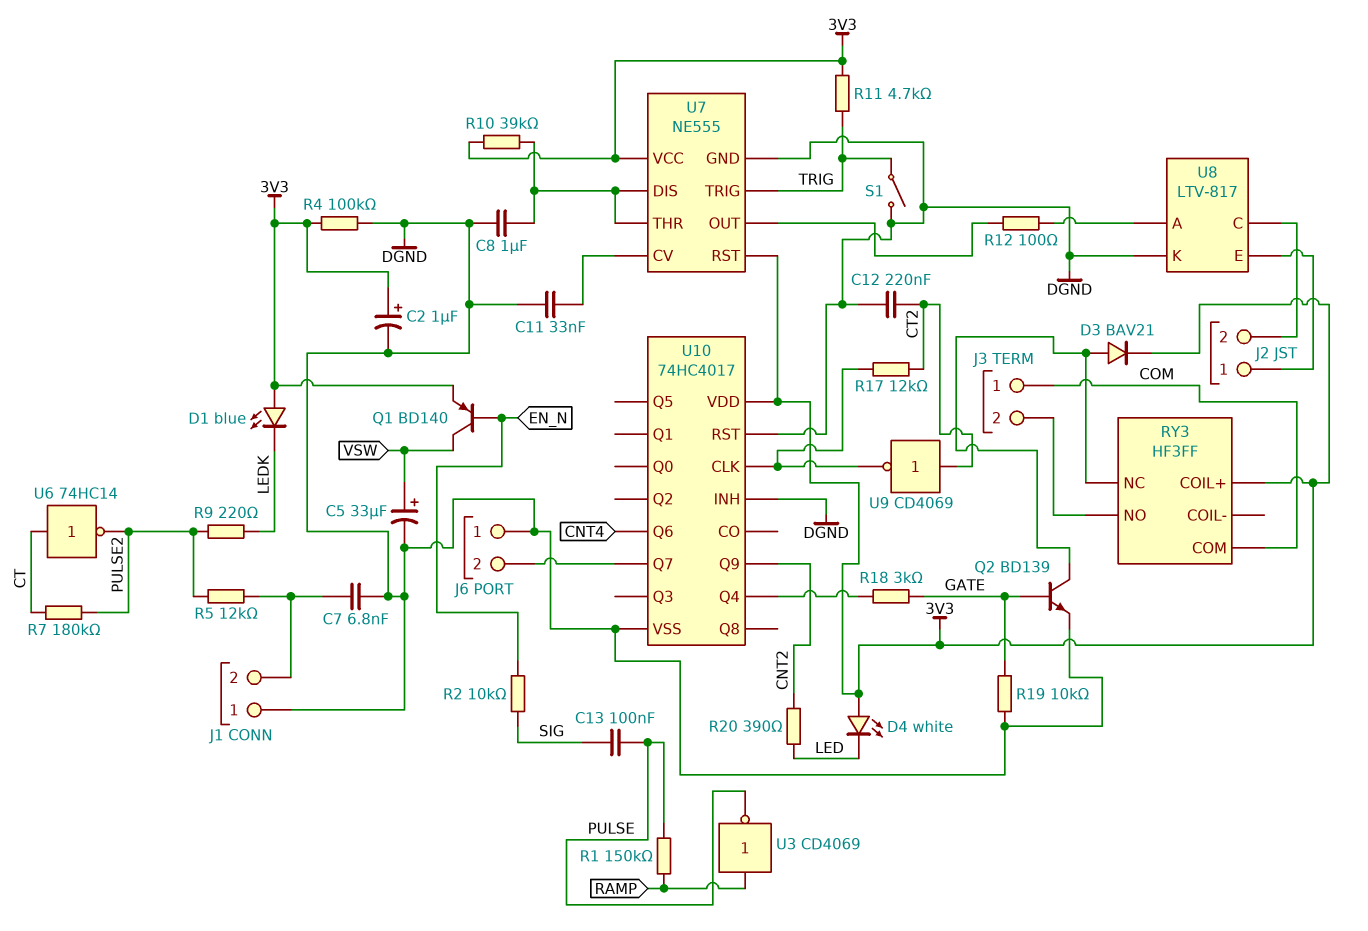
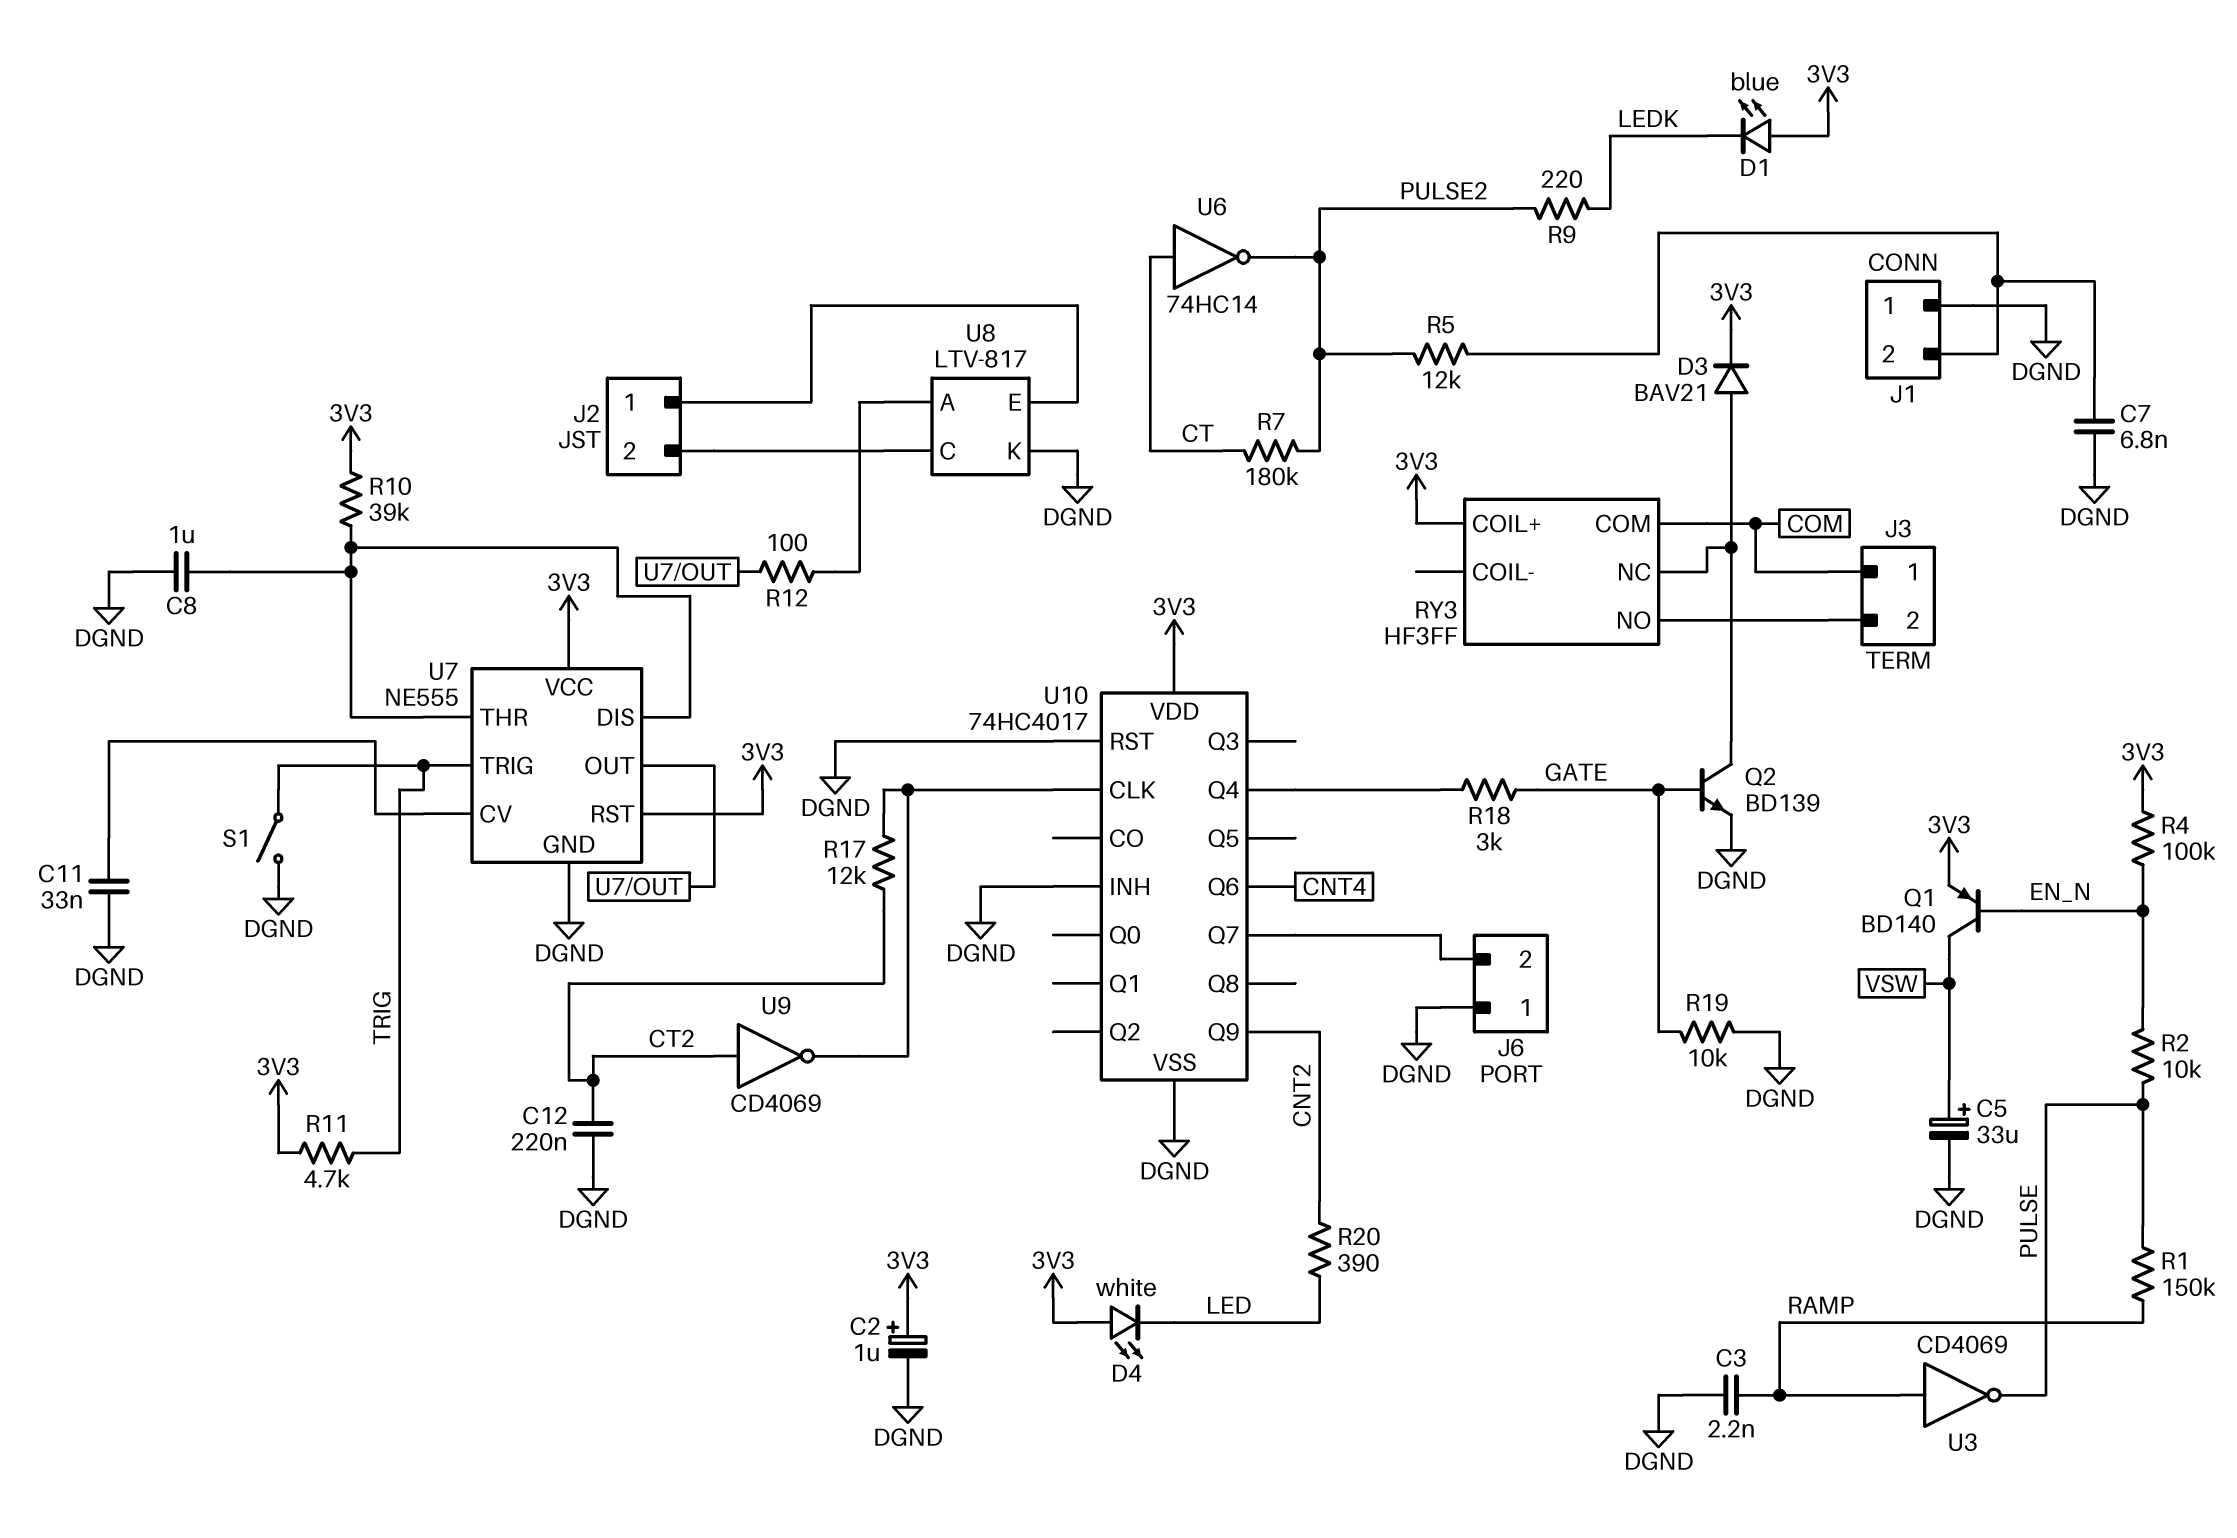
C3: none -> 2.2nF (DGND, RAMP)
C13: 100nF (PULSE, SIG) -> none
R2: 10k (EN_N, SIG) -> 10k (EN_N, PULSE)
R4: 100k (3V3, DGND) -> 100k (3V3, EN_N)

